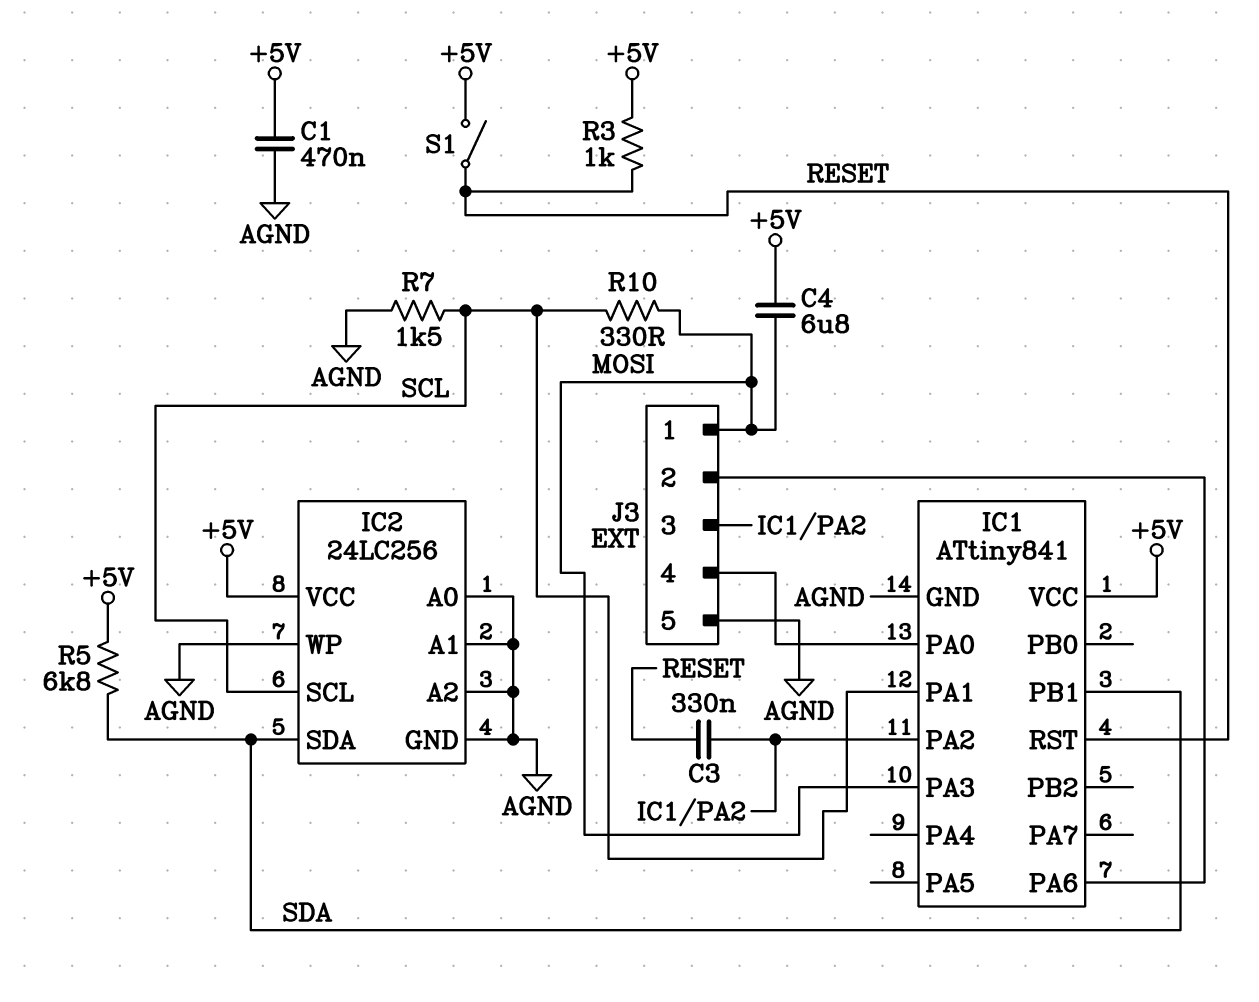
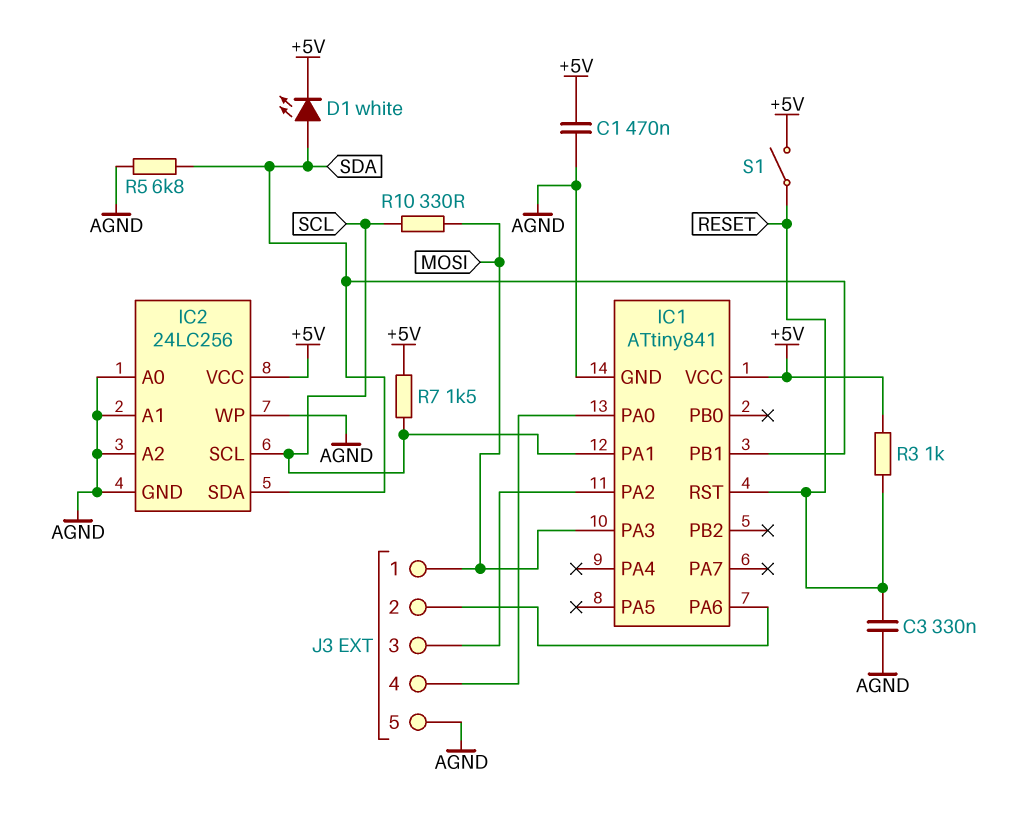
C3: 330nF (IC1/PA2, RESET) -> 330nF (AGND, RESET)
C4: 6.8uF (+5V, MOSI) -> none
D1: none -> LED white (A SDA, K +5V)
R5: 6.8k (+5V, SDA) -> 6.8k (AGND, SDA)
R7: 1.5k (AGND, SCL) -> 1.5k (+5V, SCL)

